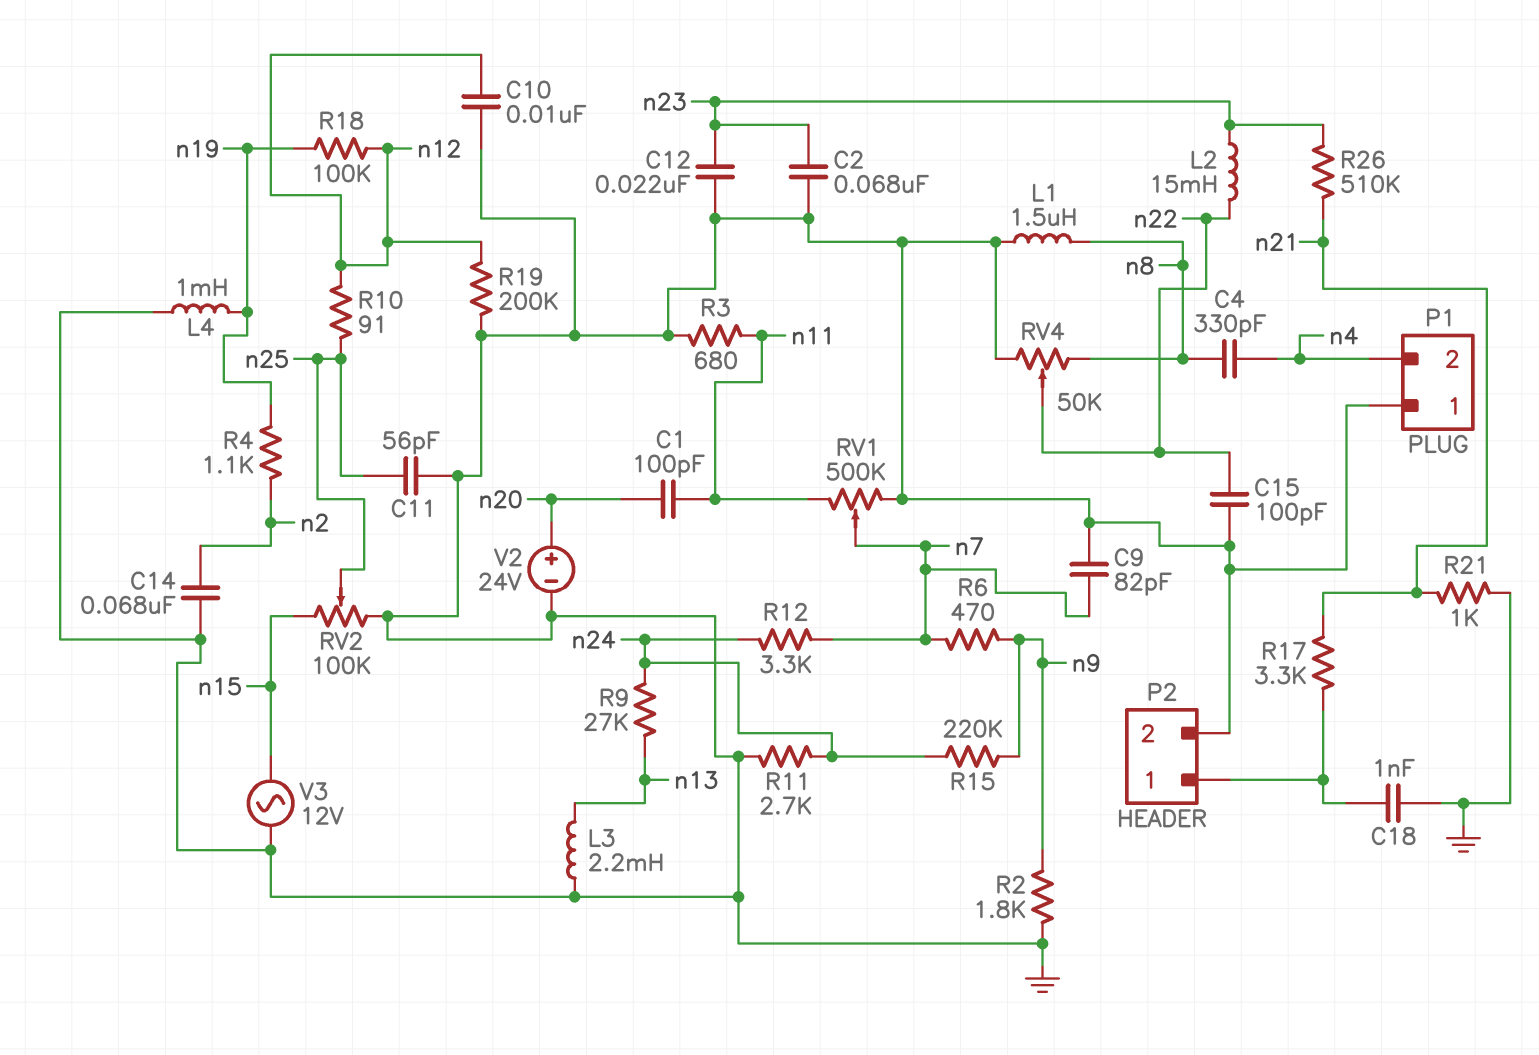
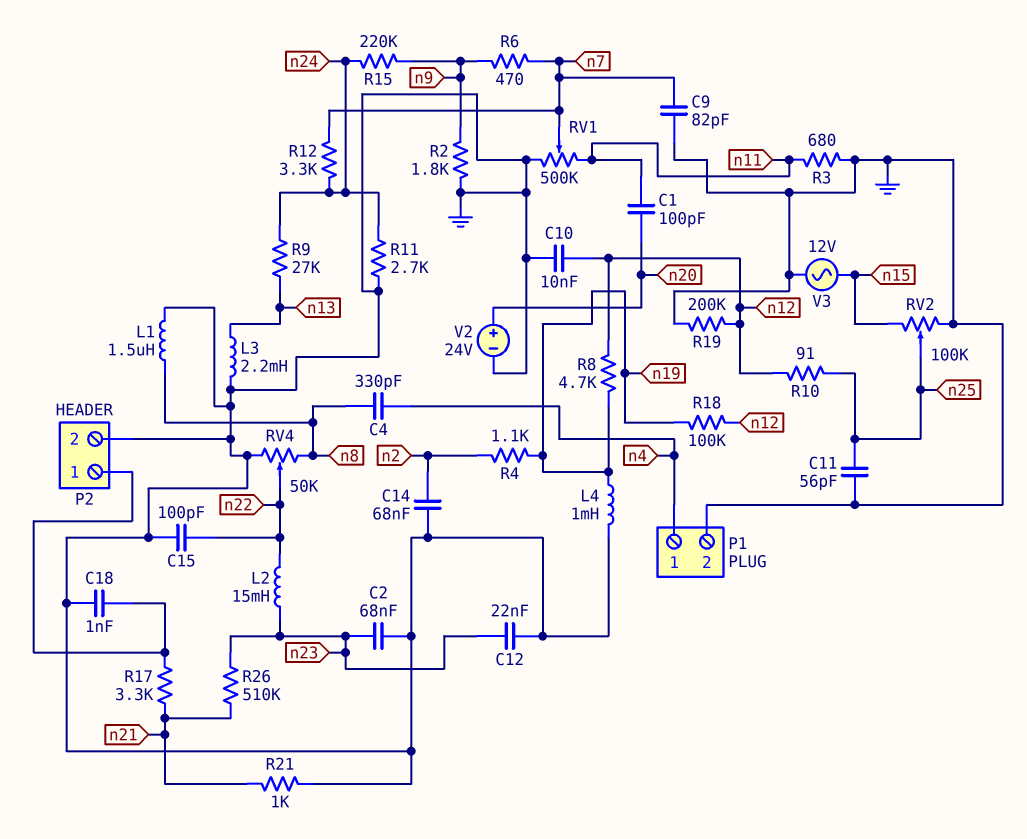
P1 pin 1: GND -> n4
P1 pin 2: n4 -> GND
R8: none -> 4.7k (n12, n19)

